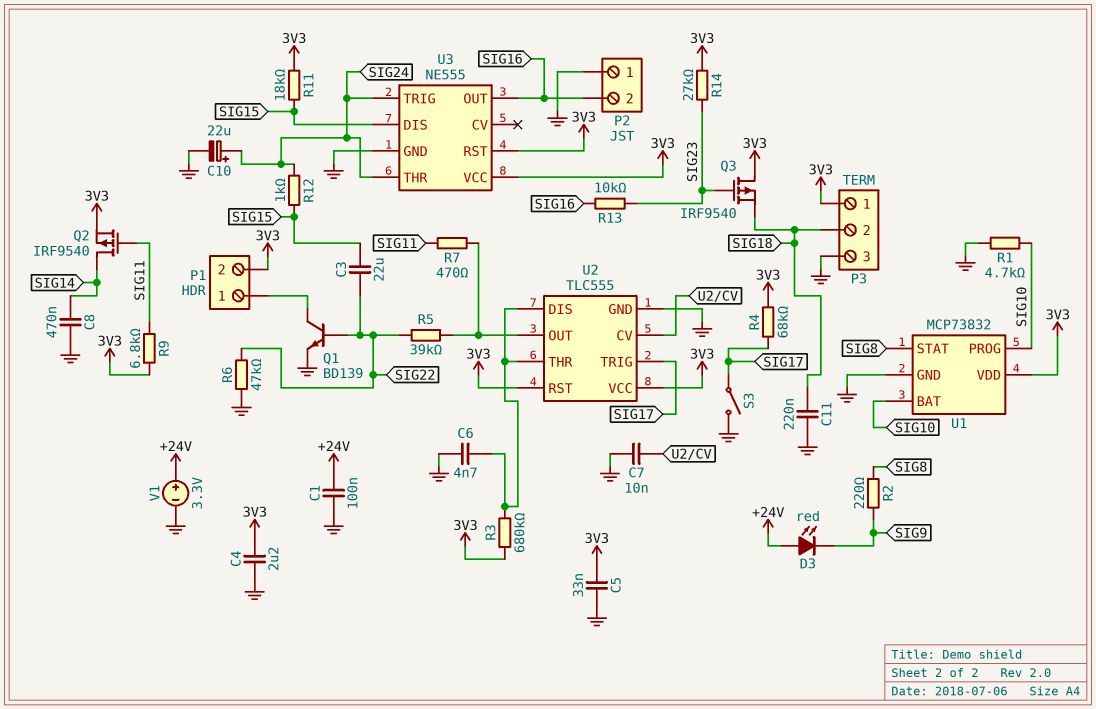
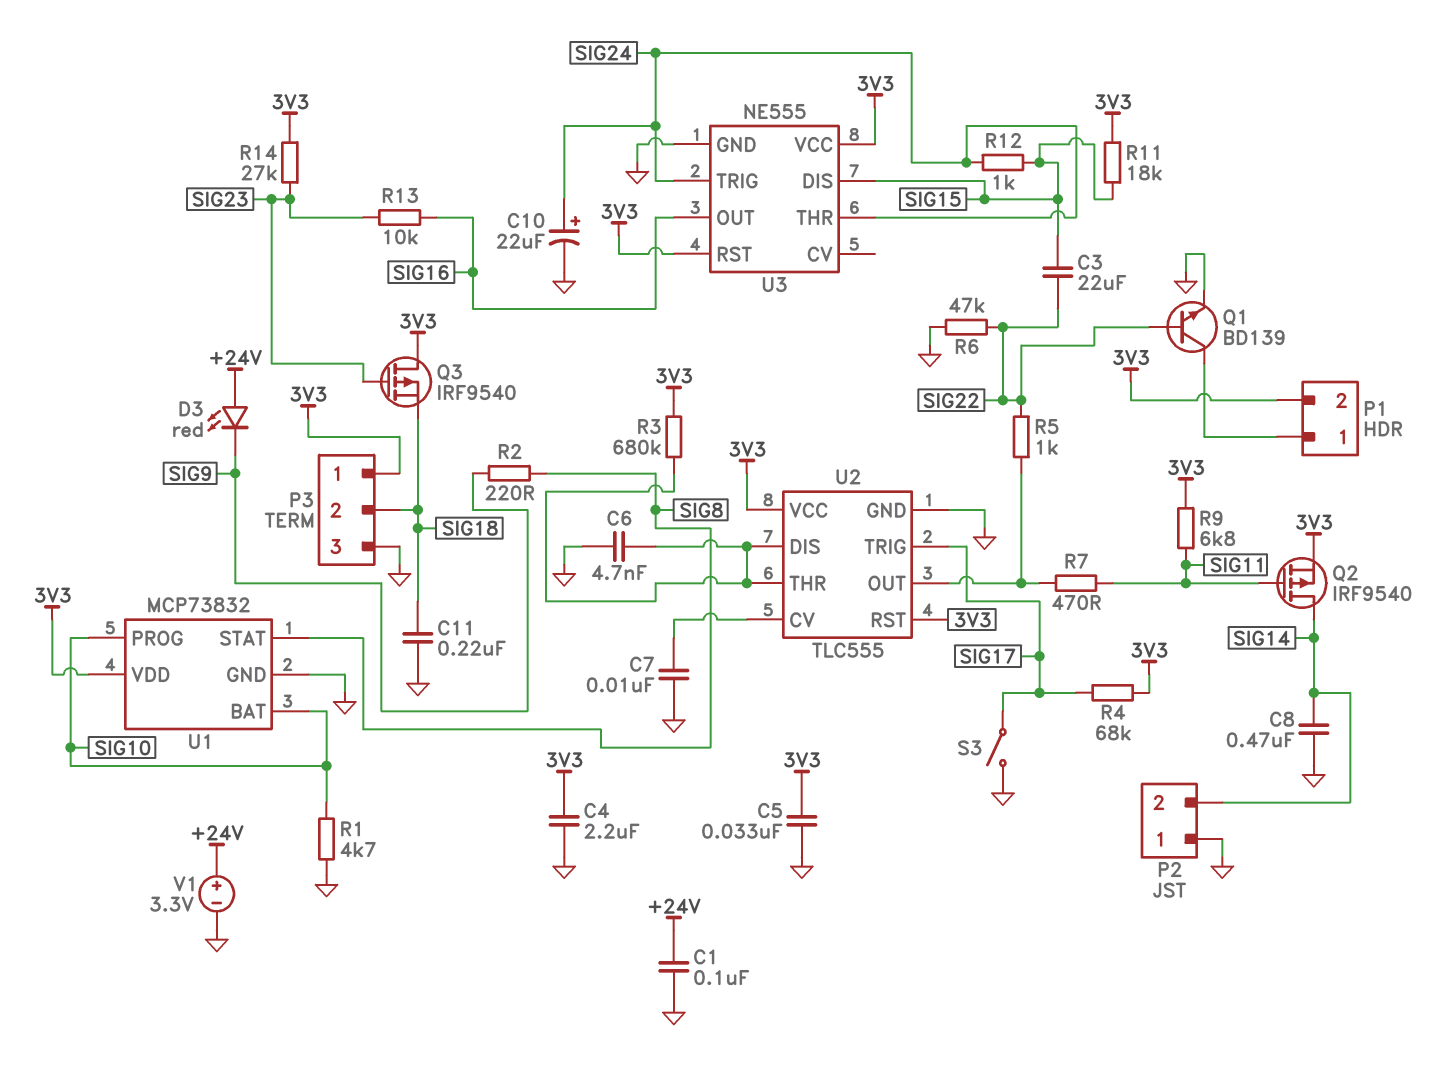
P2 pin 2: SIG16 -> SIG14
R5: 39k (SIG22, U2/OUT) -> 1k (SIG22, U2/OUT)

